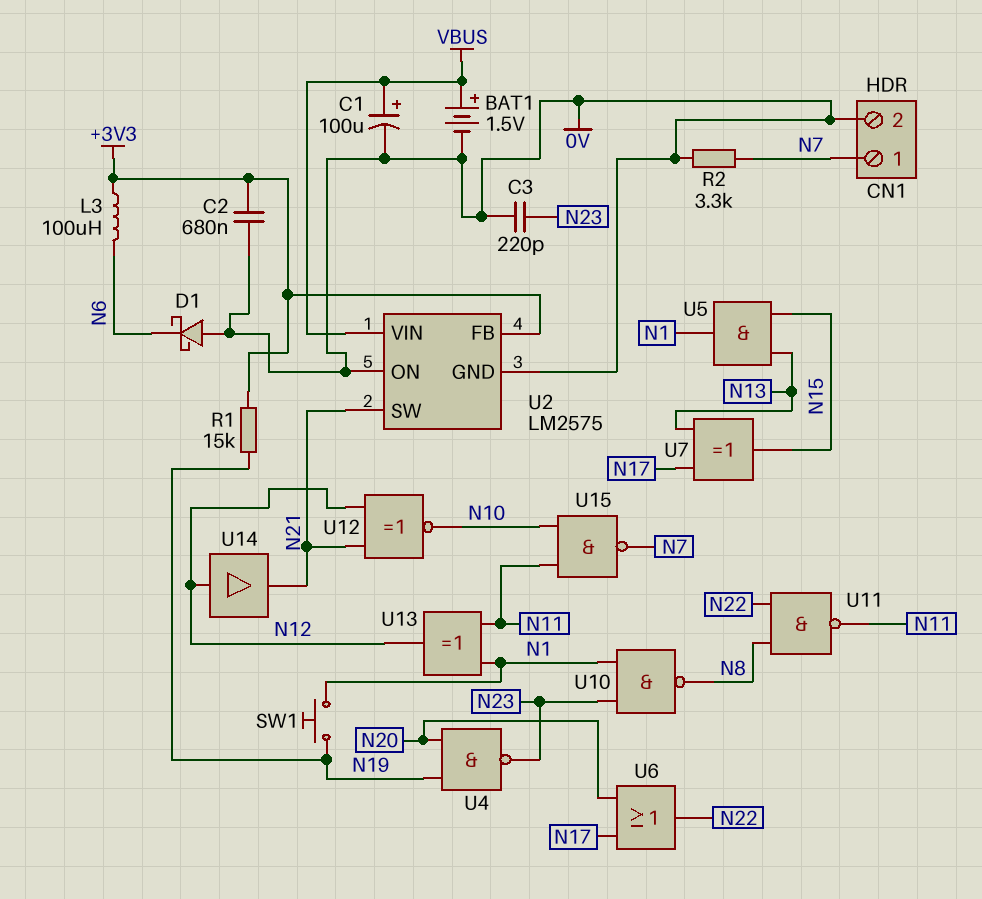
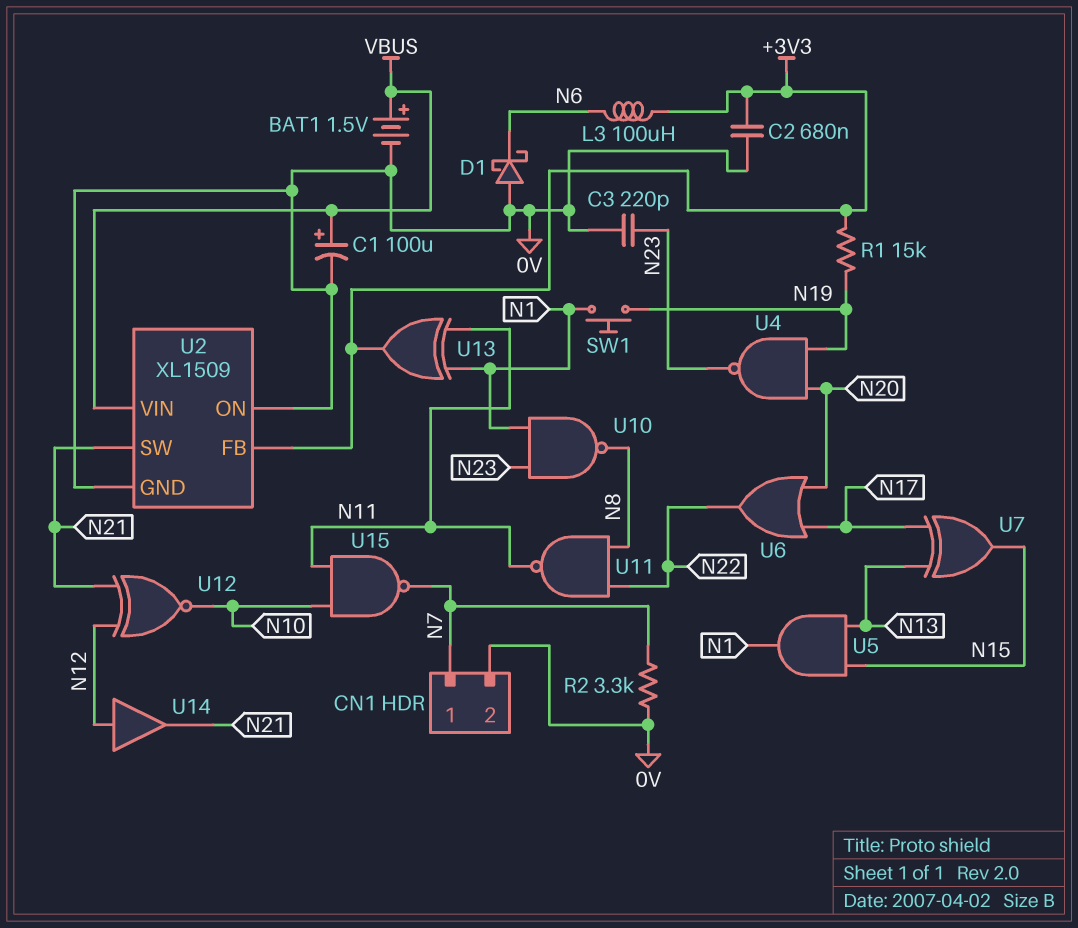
U2: LM2575 -> XL1509
U13: XOR (in N1, in N11, out N12) -> XOR (in N1, in N11, out +3V3)

